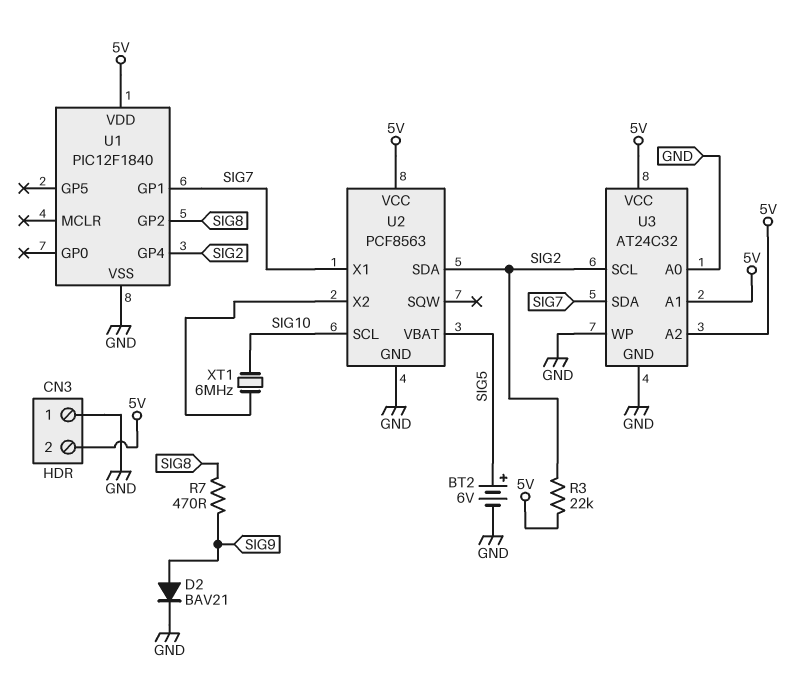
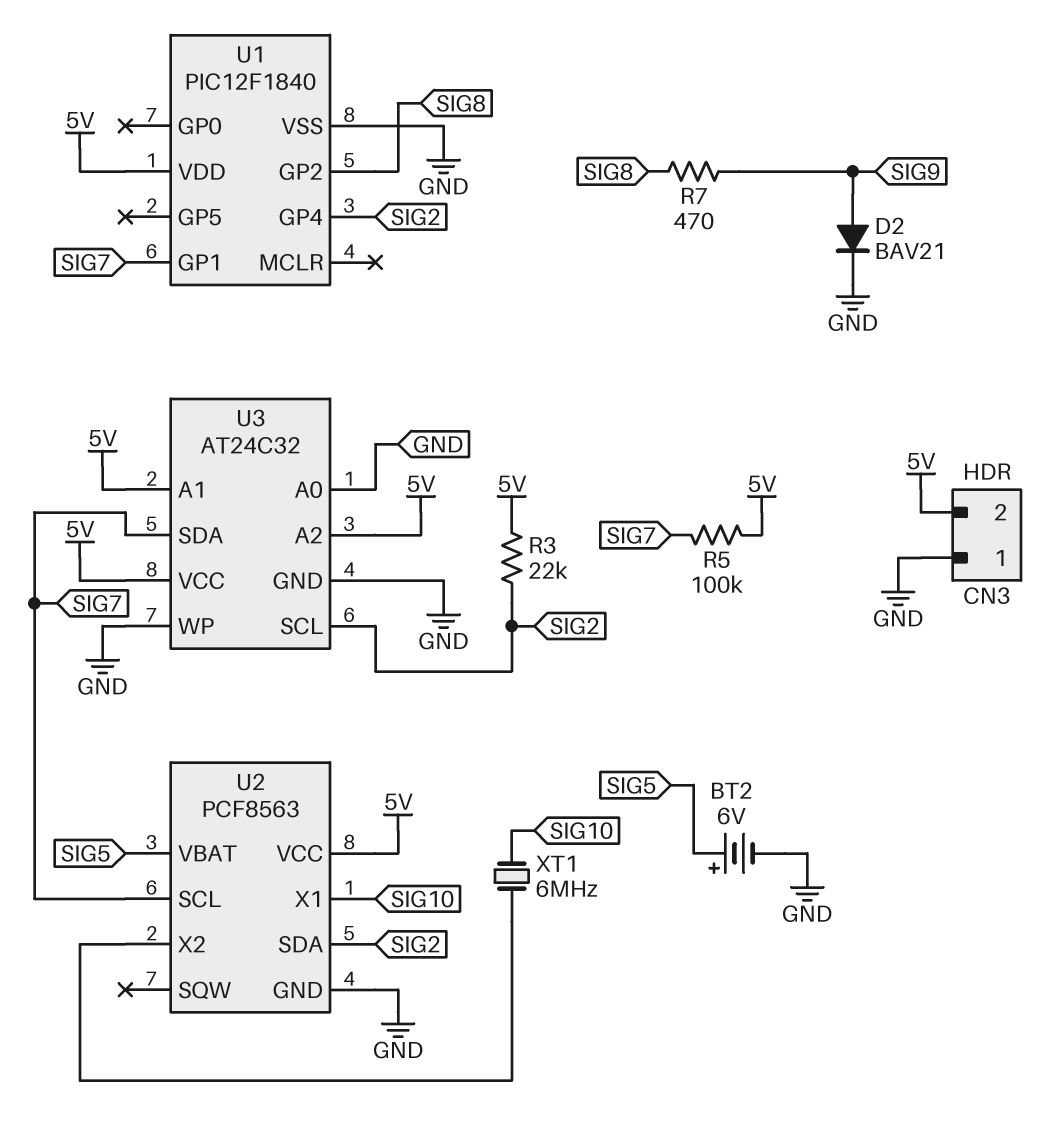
R5: none -> 100k (5V, SIG7)
U2 pin SCL: SIG10 -> SIG7
U2 pin X1: SIG7 -> SIG10

